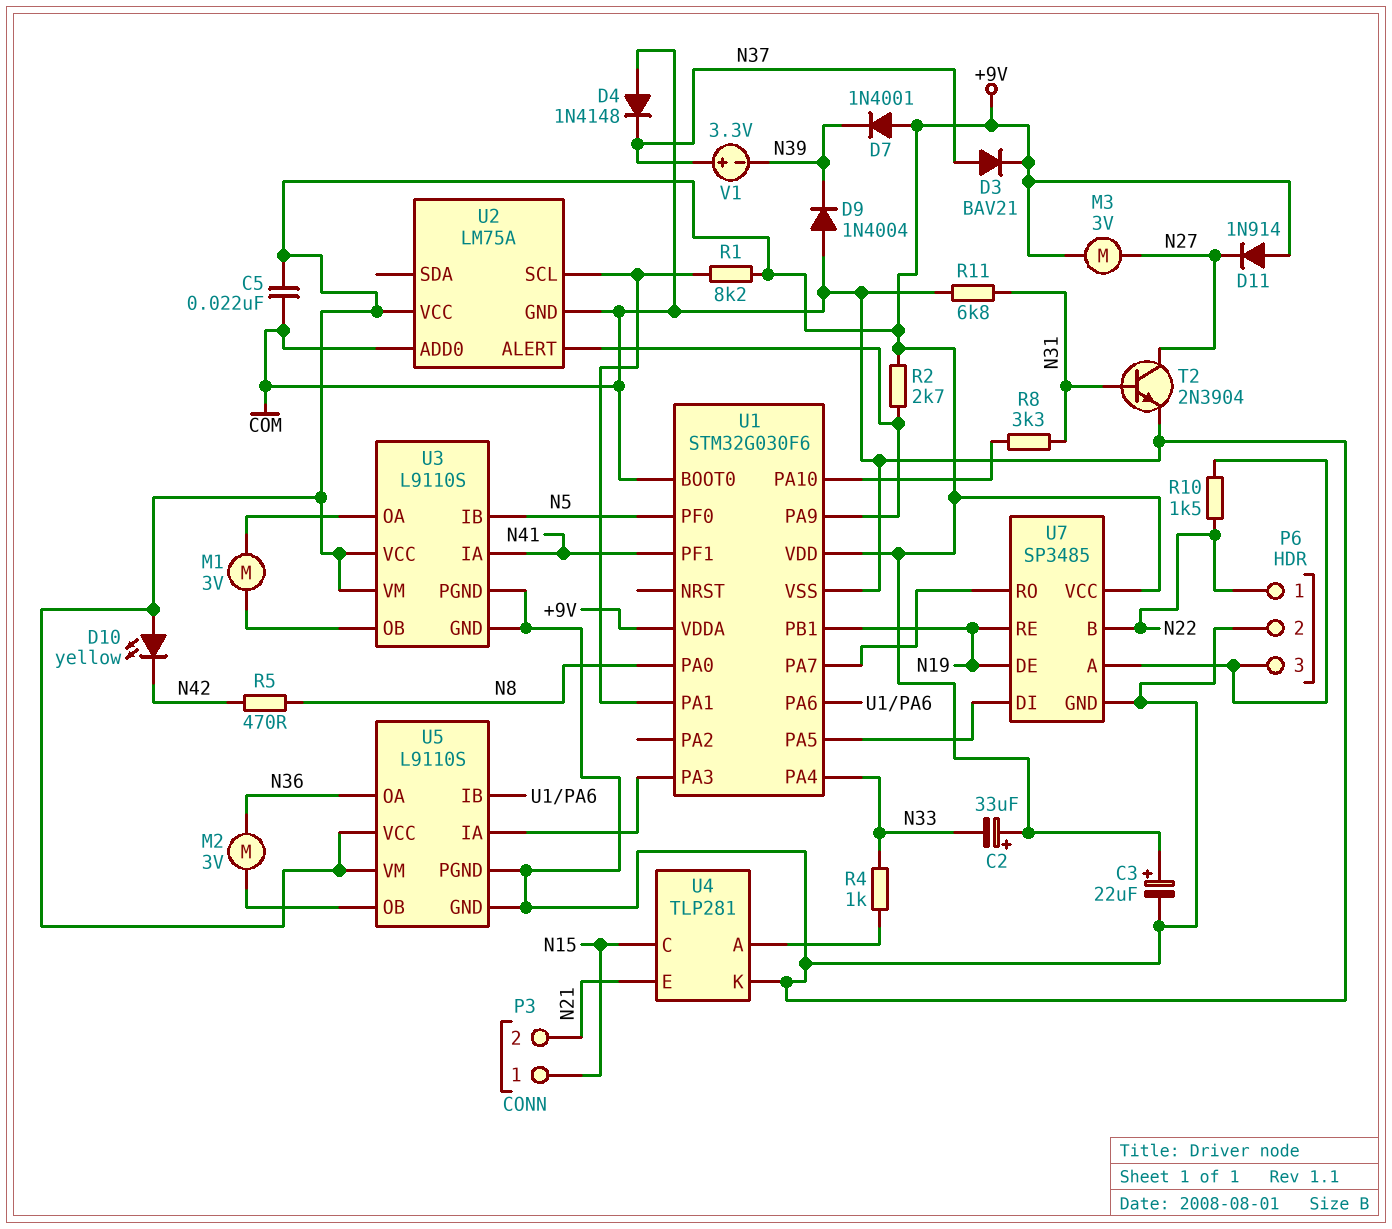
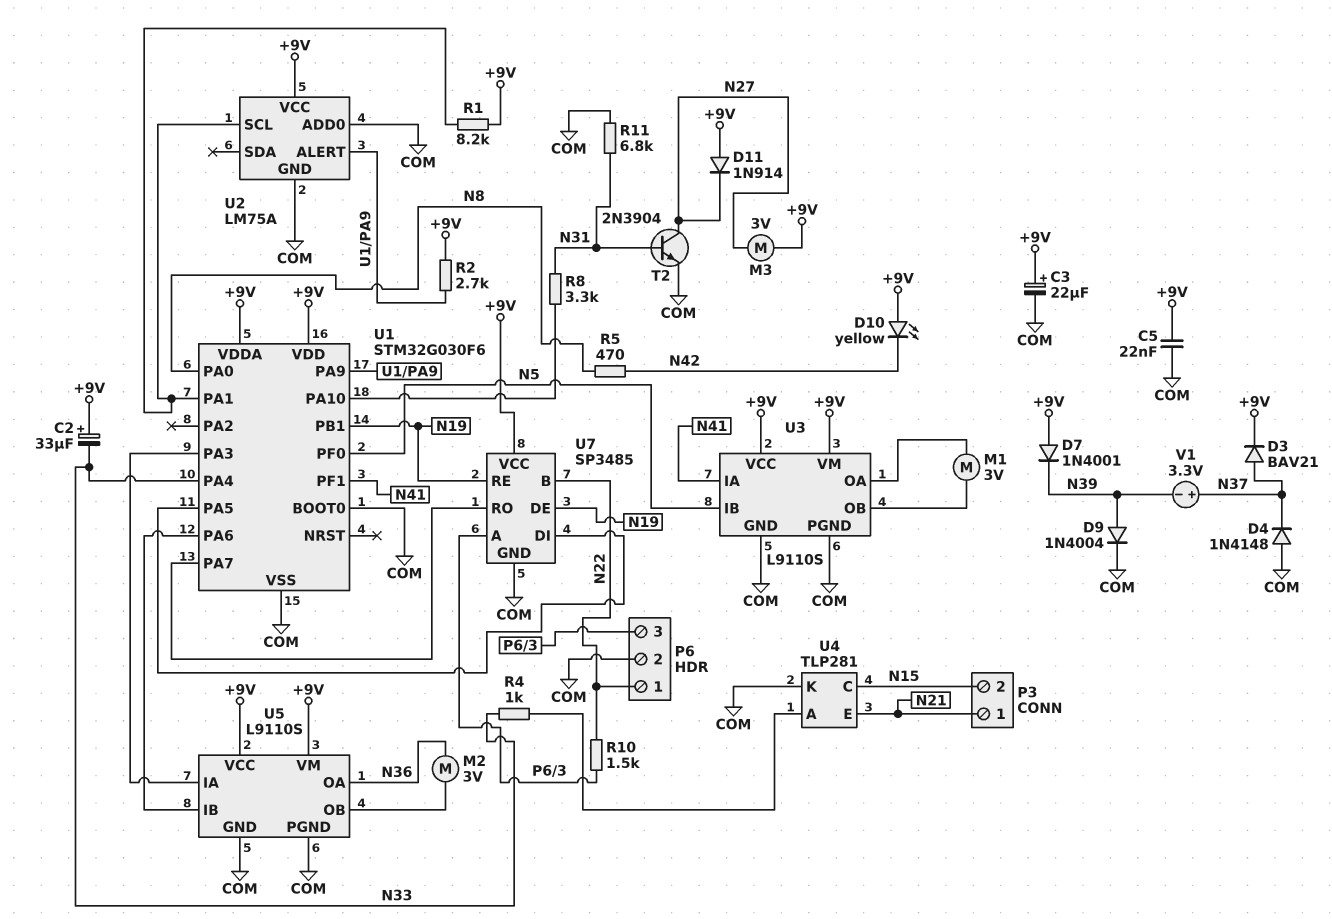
D9: diode 1N4004 (A COM, K N39) -> diode 1N4004 (A N39, K COM)
P3 pin 1: N15 -> N21
P3 pin 2: N21 -> N15

